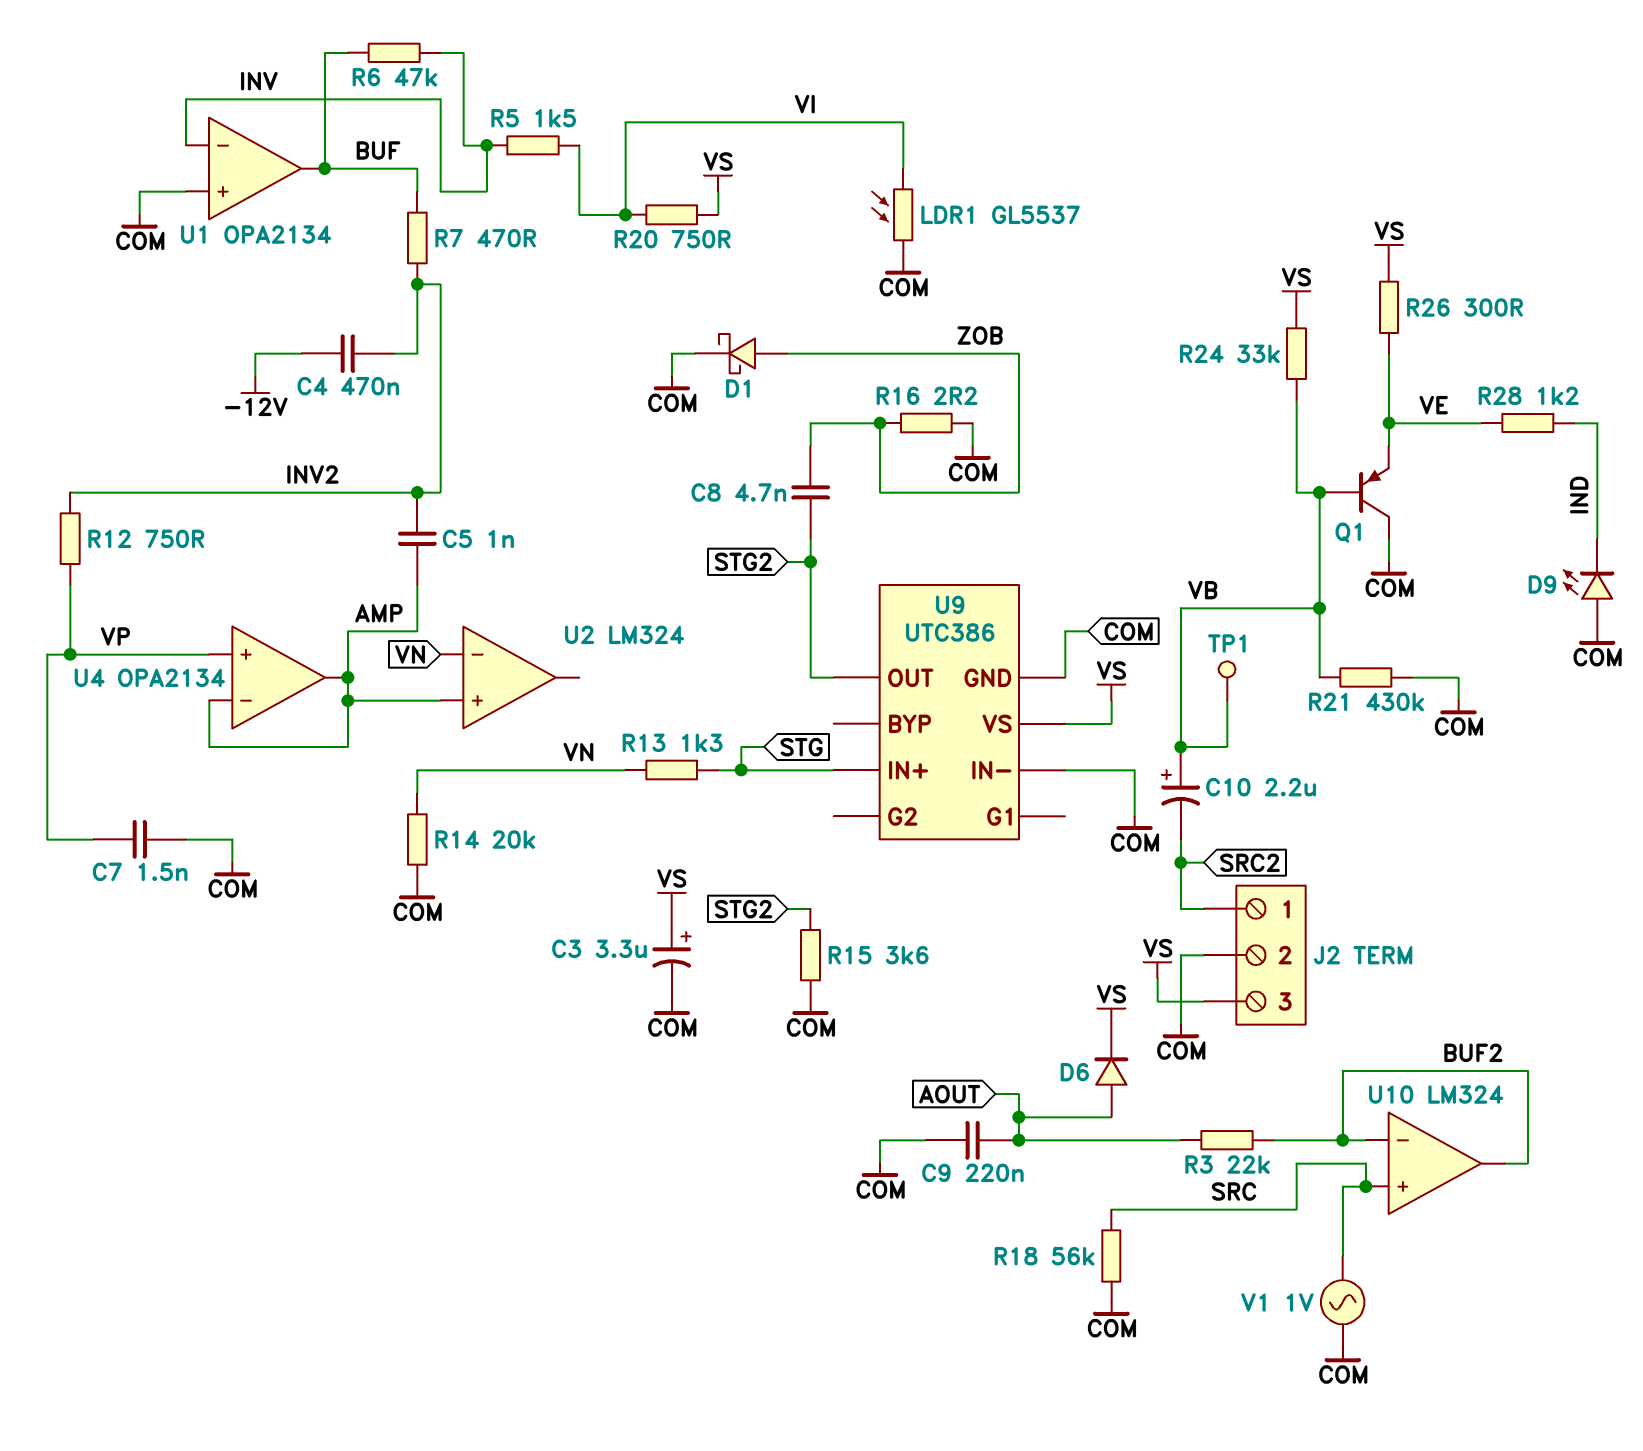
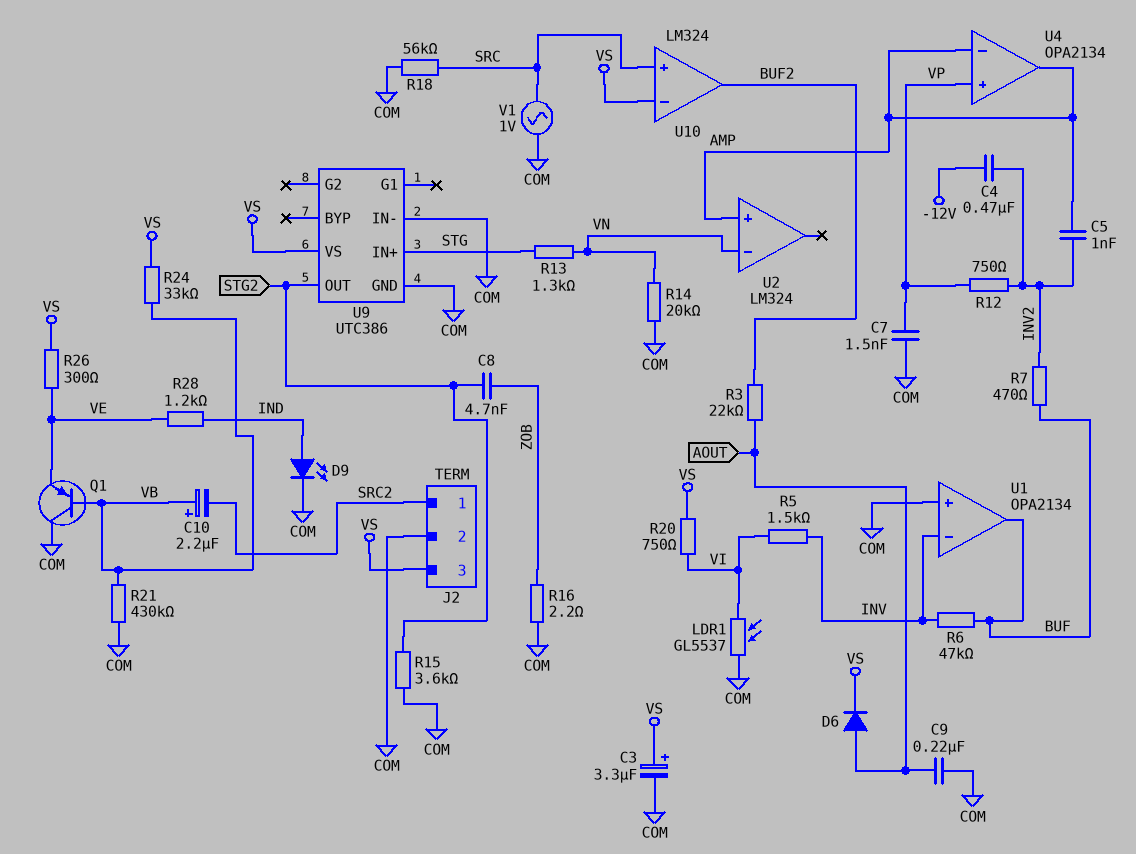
D1: schottky (A ZOB, K COM) -> none
D9: LED (A COM, K IND) -> LED (A IND, K COM)
TP1: test point (VB) -> none
U10 pin in-: BUF2 -> VS

